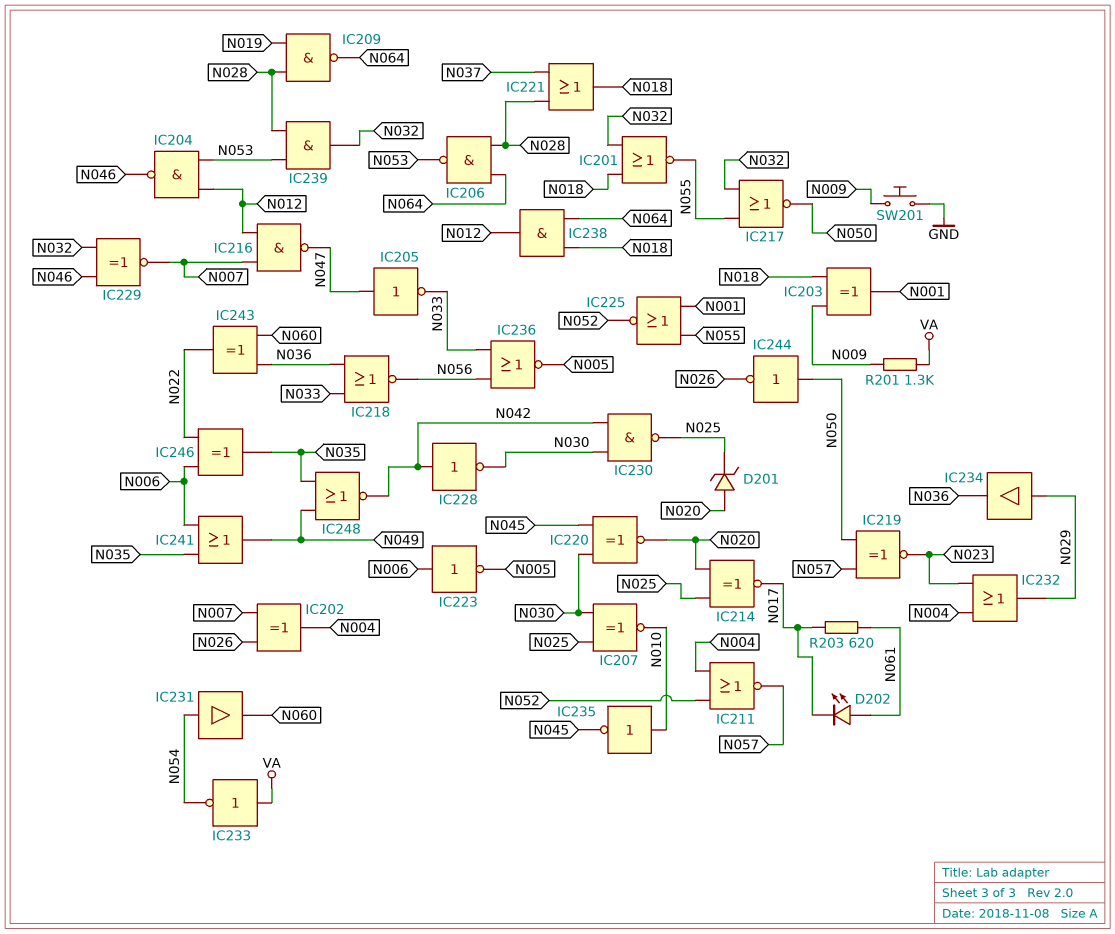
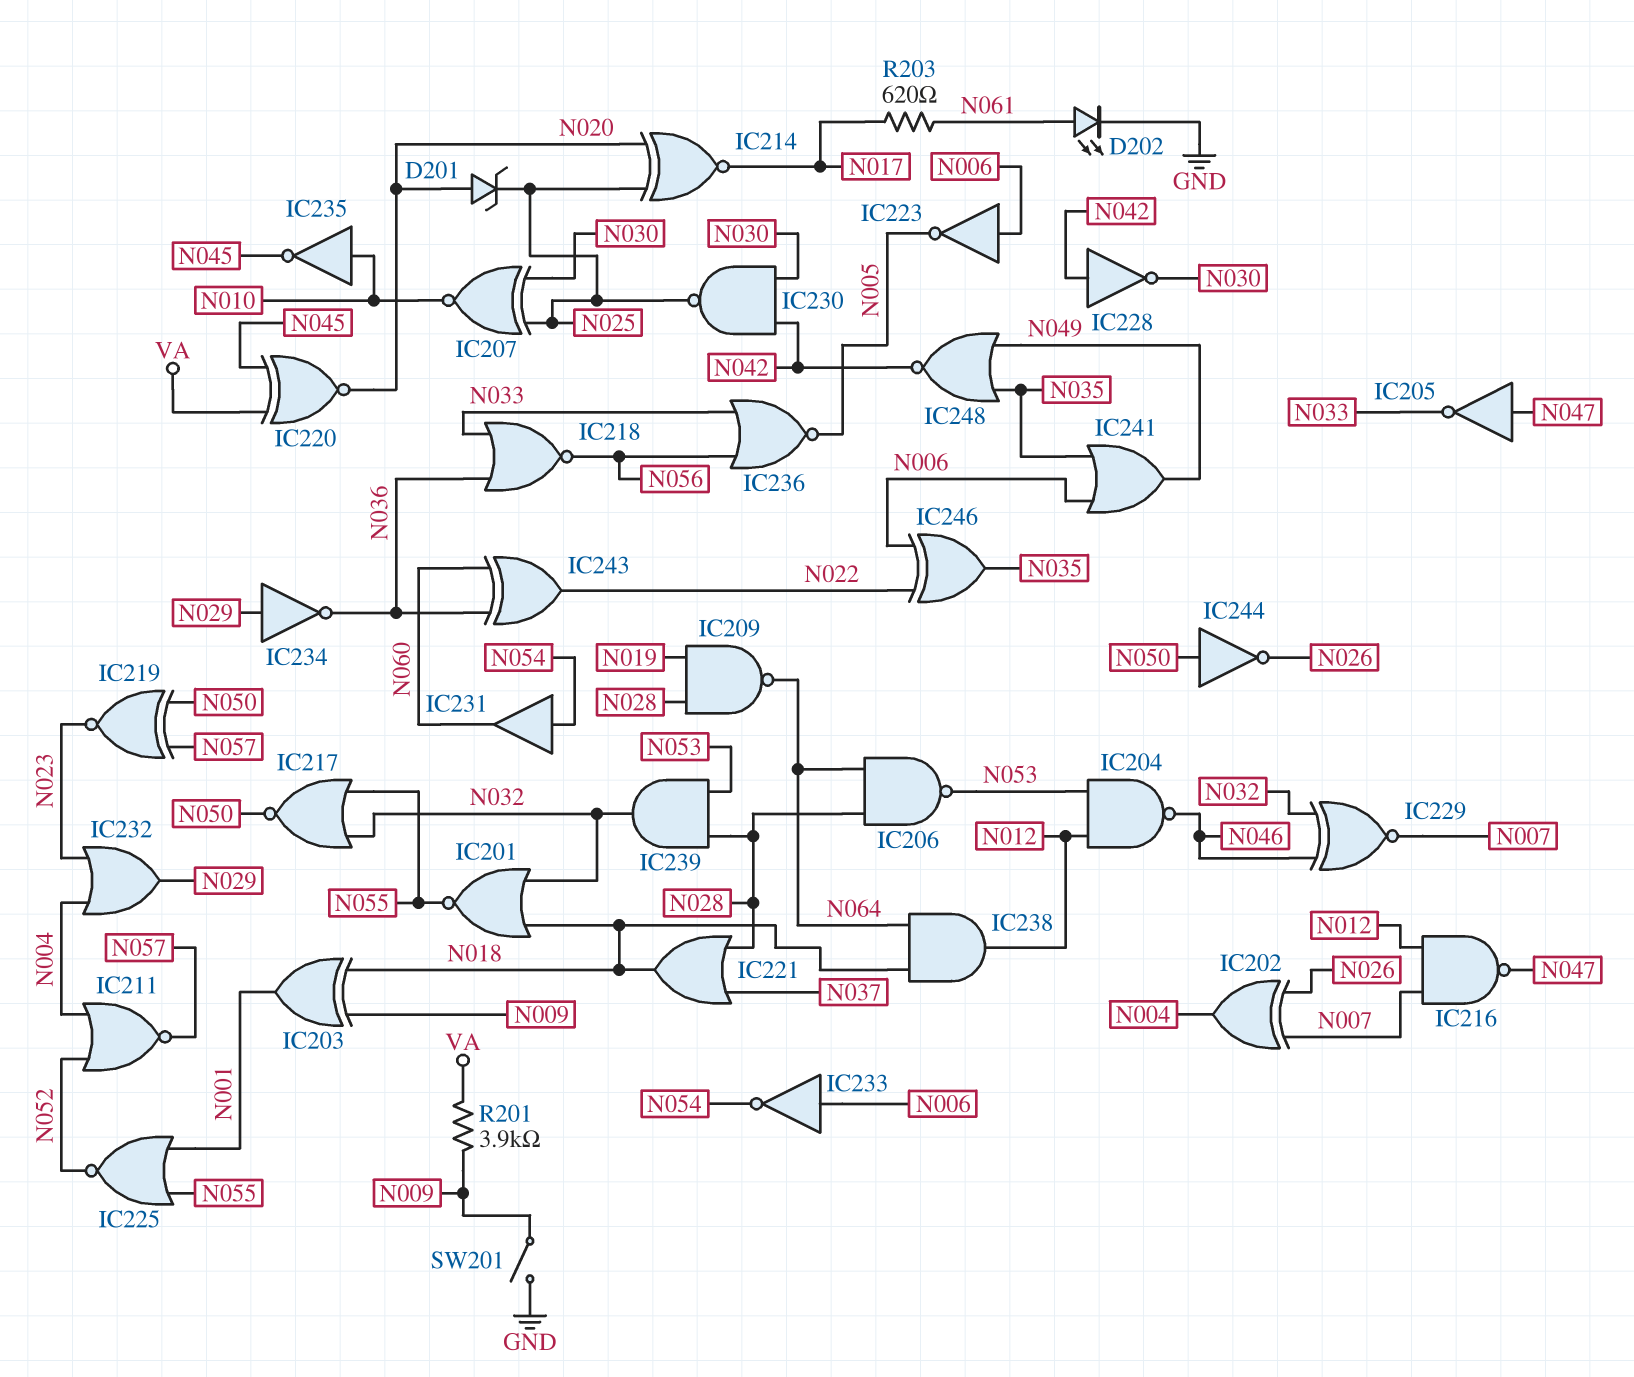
D202: LED (A N061, K N017) -> LED (A N061, K GND)
IC220: XNOR (in N030, in N045, out N020) -> XNOR (in N045, in VA, out N020)
IC233: NOT (in VA, out N054) -> NOT (in N006, out N054)
IC234: buffer (in N029, out N036) -> NOT (in N029, out N036)
R201: 1.3k (N009, VA) -> 3.9k (N009, VA)
SW201: button (GND, N009) -> switch (GND, N009)

